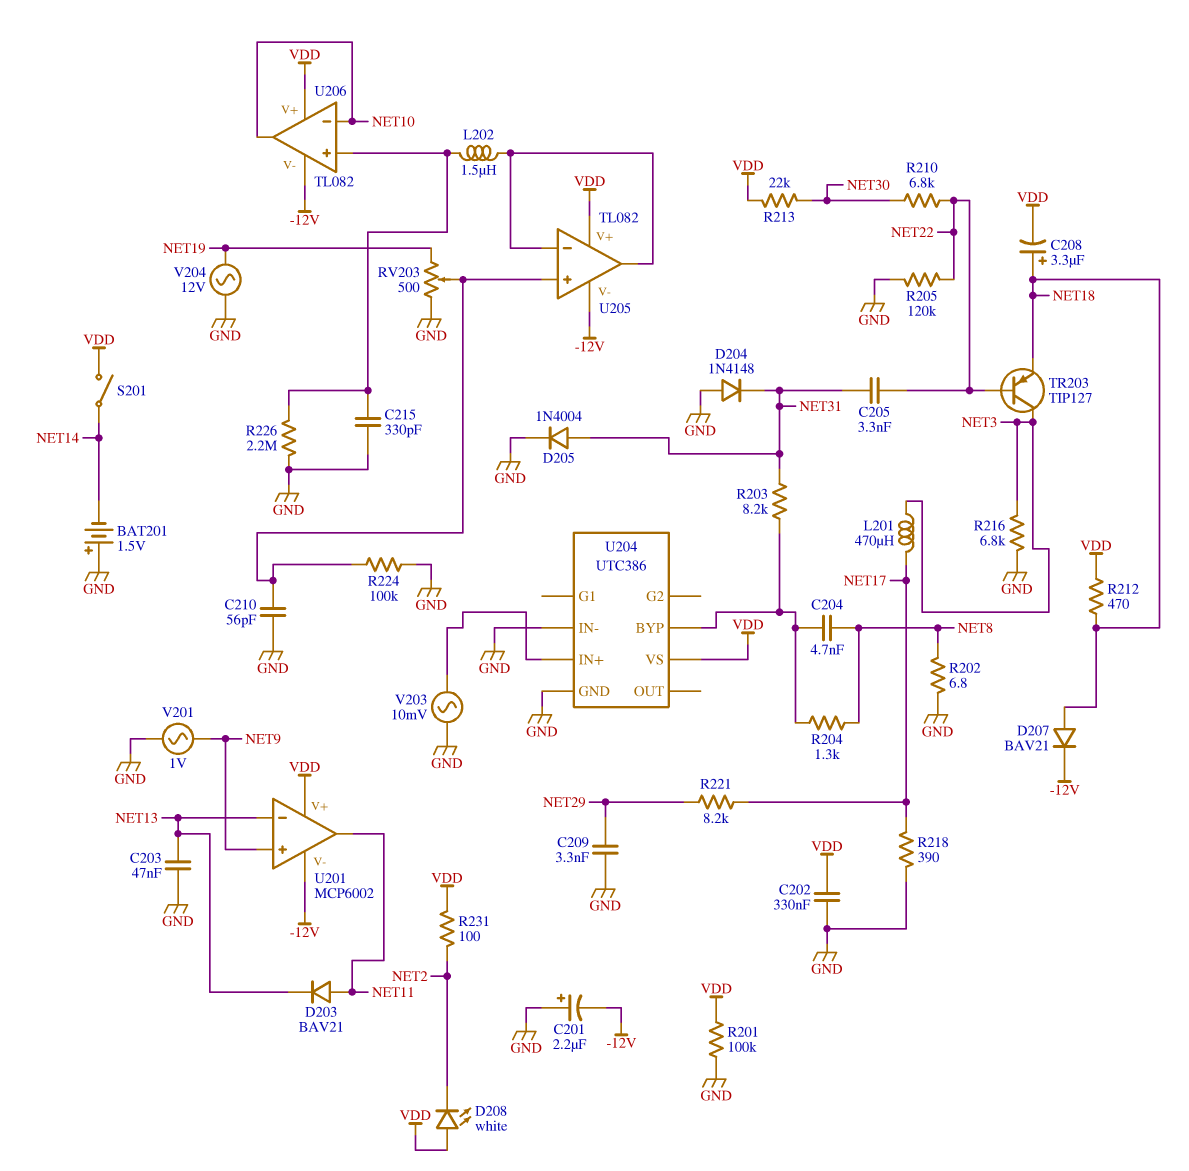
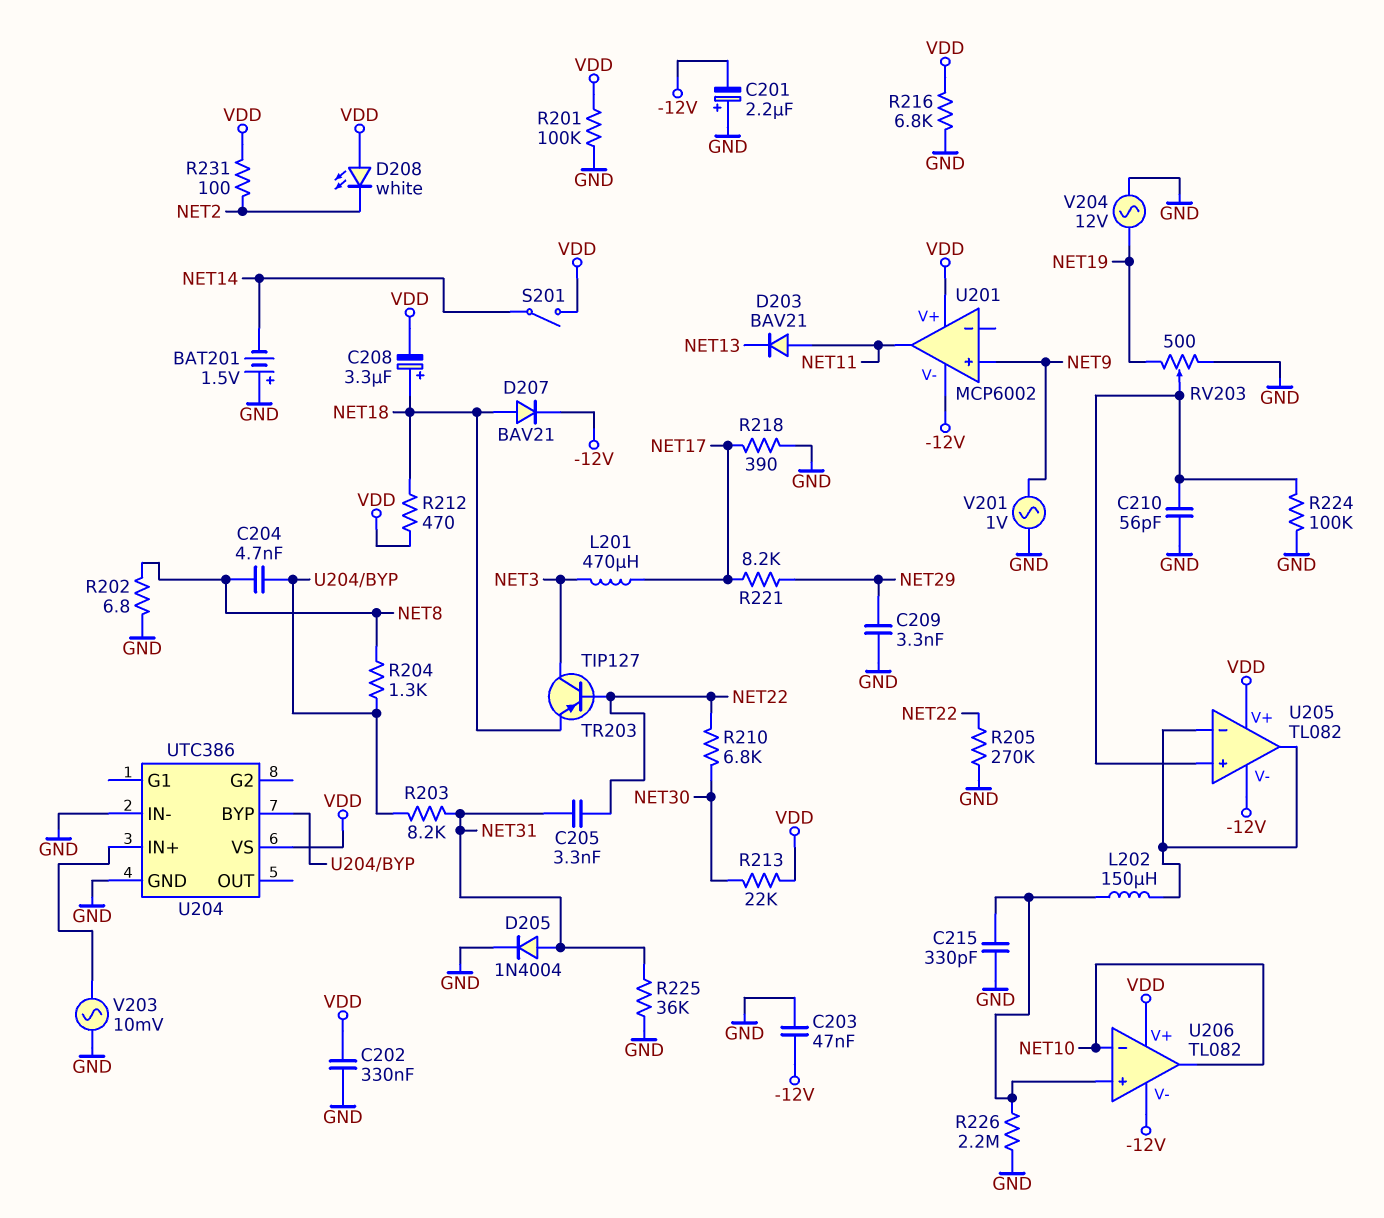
C203: 47nF (GND, NET13) -> 47nF (-12V, GND)
D204: diode 1N4148 (A GND, K NET31) -> none
L202: 1.5uH (U205/in-, U206/in+) -> 150uH (U205/in-, U206/in+)
R205: 120k (GND, NET22) -> 270k (GND, NET22)
R216: 6.8k (GND, NET3) -> 6.8k (GND, VDD)
R225: none -> 36k (GND, NET31)
U201 pin in-: NET13 -> none

